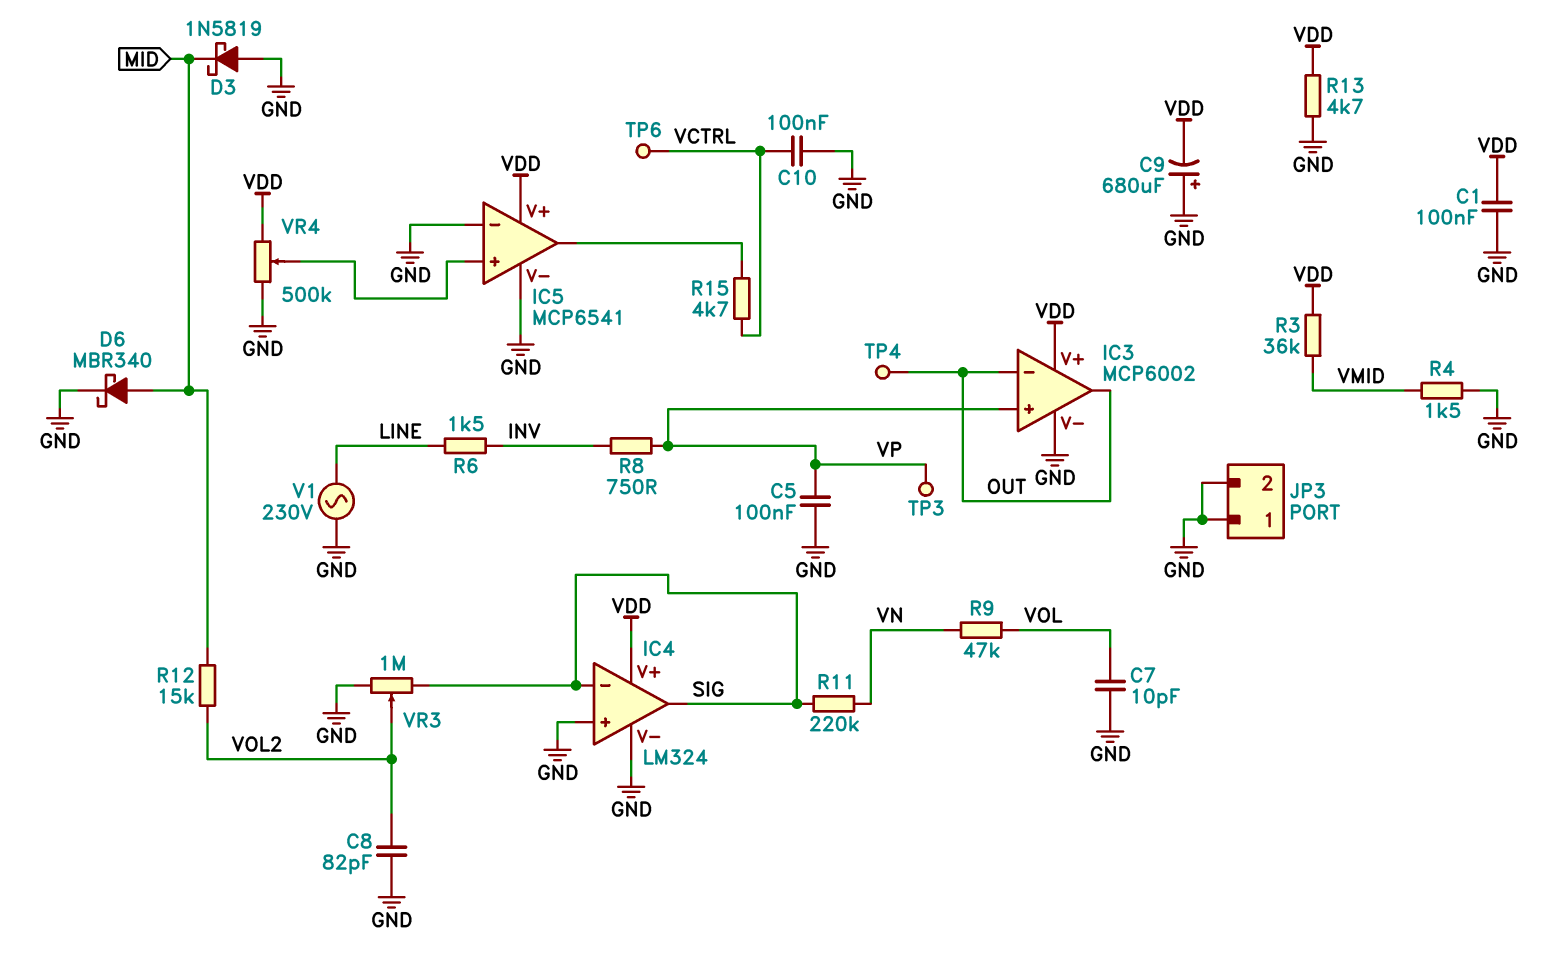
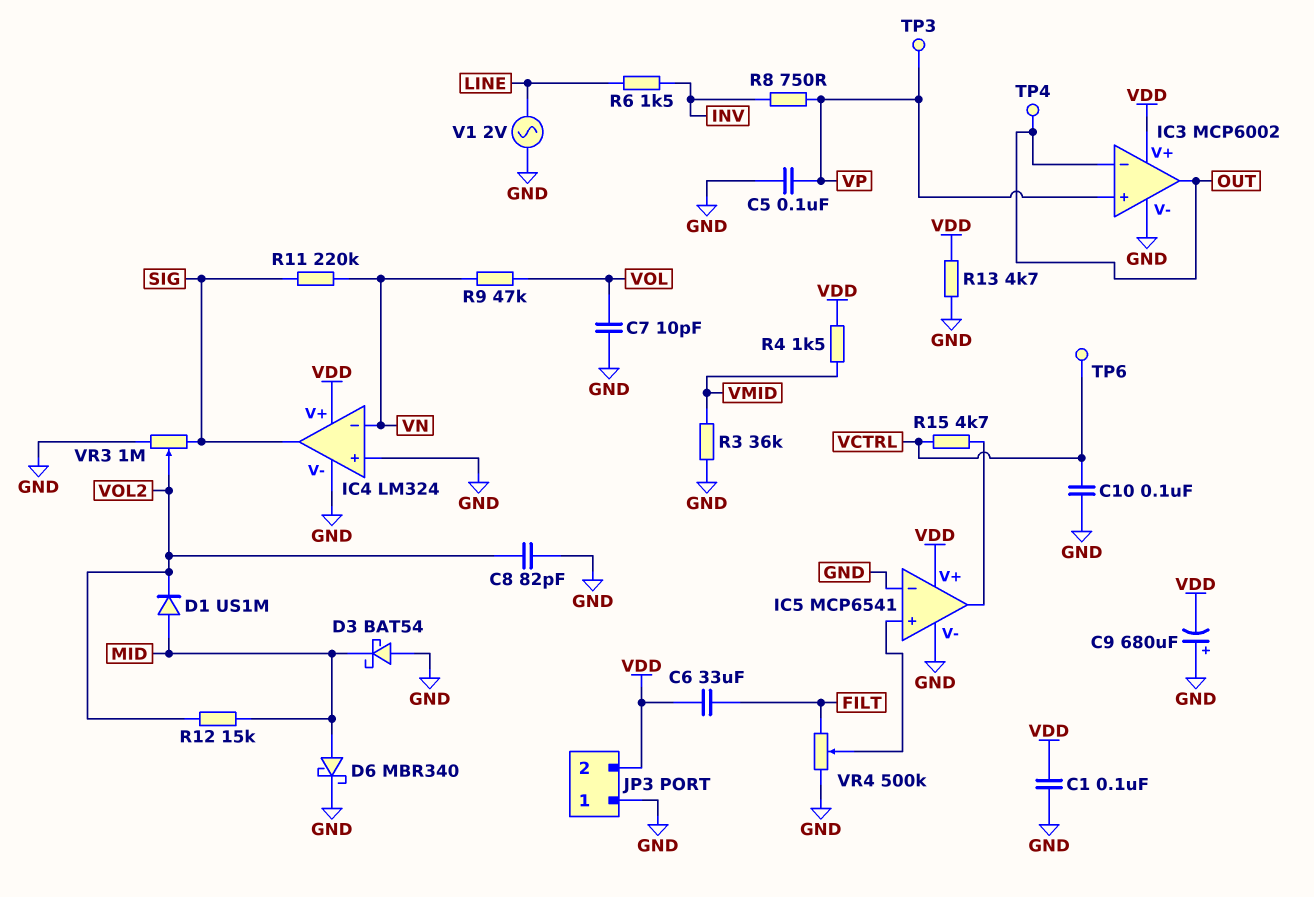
C6: none -> 33uF (FILT, VDD)
D1: none -> diode US1M (A MID, K VOL2)
D3: schottky 1N5819 (A GND, K MID) -> schottky BAT54 (A GND, K MID)
IC4 pin in-: SIG -> VN
JP3 pin 2: GND -> VDD
R3: 36k (VDD, VMID) -> 36k (GND, VMID)
R4: 1.5k (GND, VMID) -> 1.5k (VDD, VMID)
V1: AC 230V (GND, LINE) -> AC 2V (GND, LINE)
VR4: 500k (GND, VDD, wiper IC5/in+) -> 500k (FILT, GND, wiper IC5/in+)

